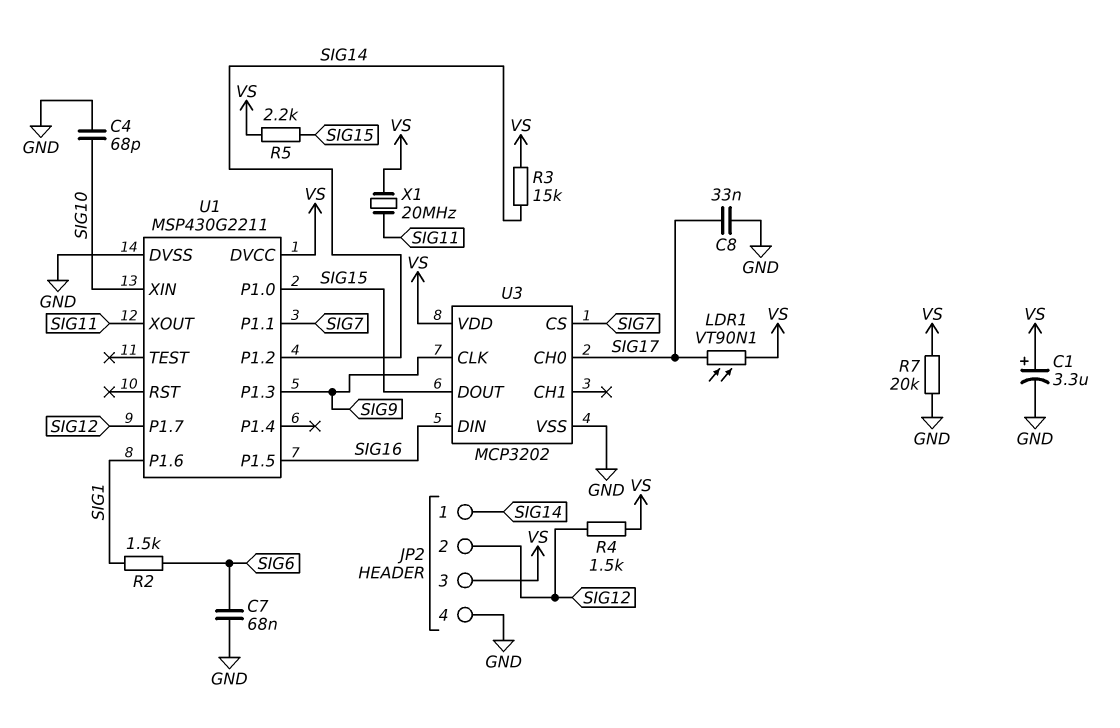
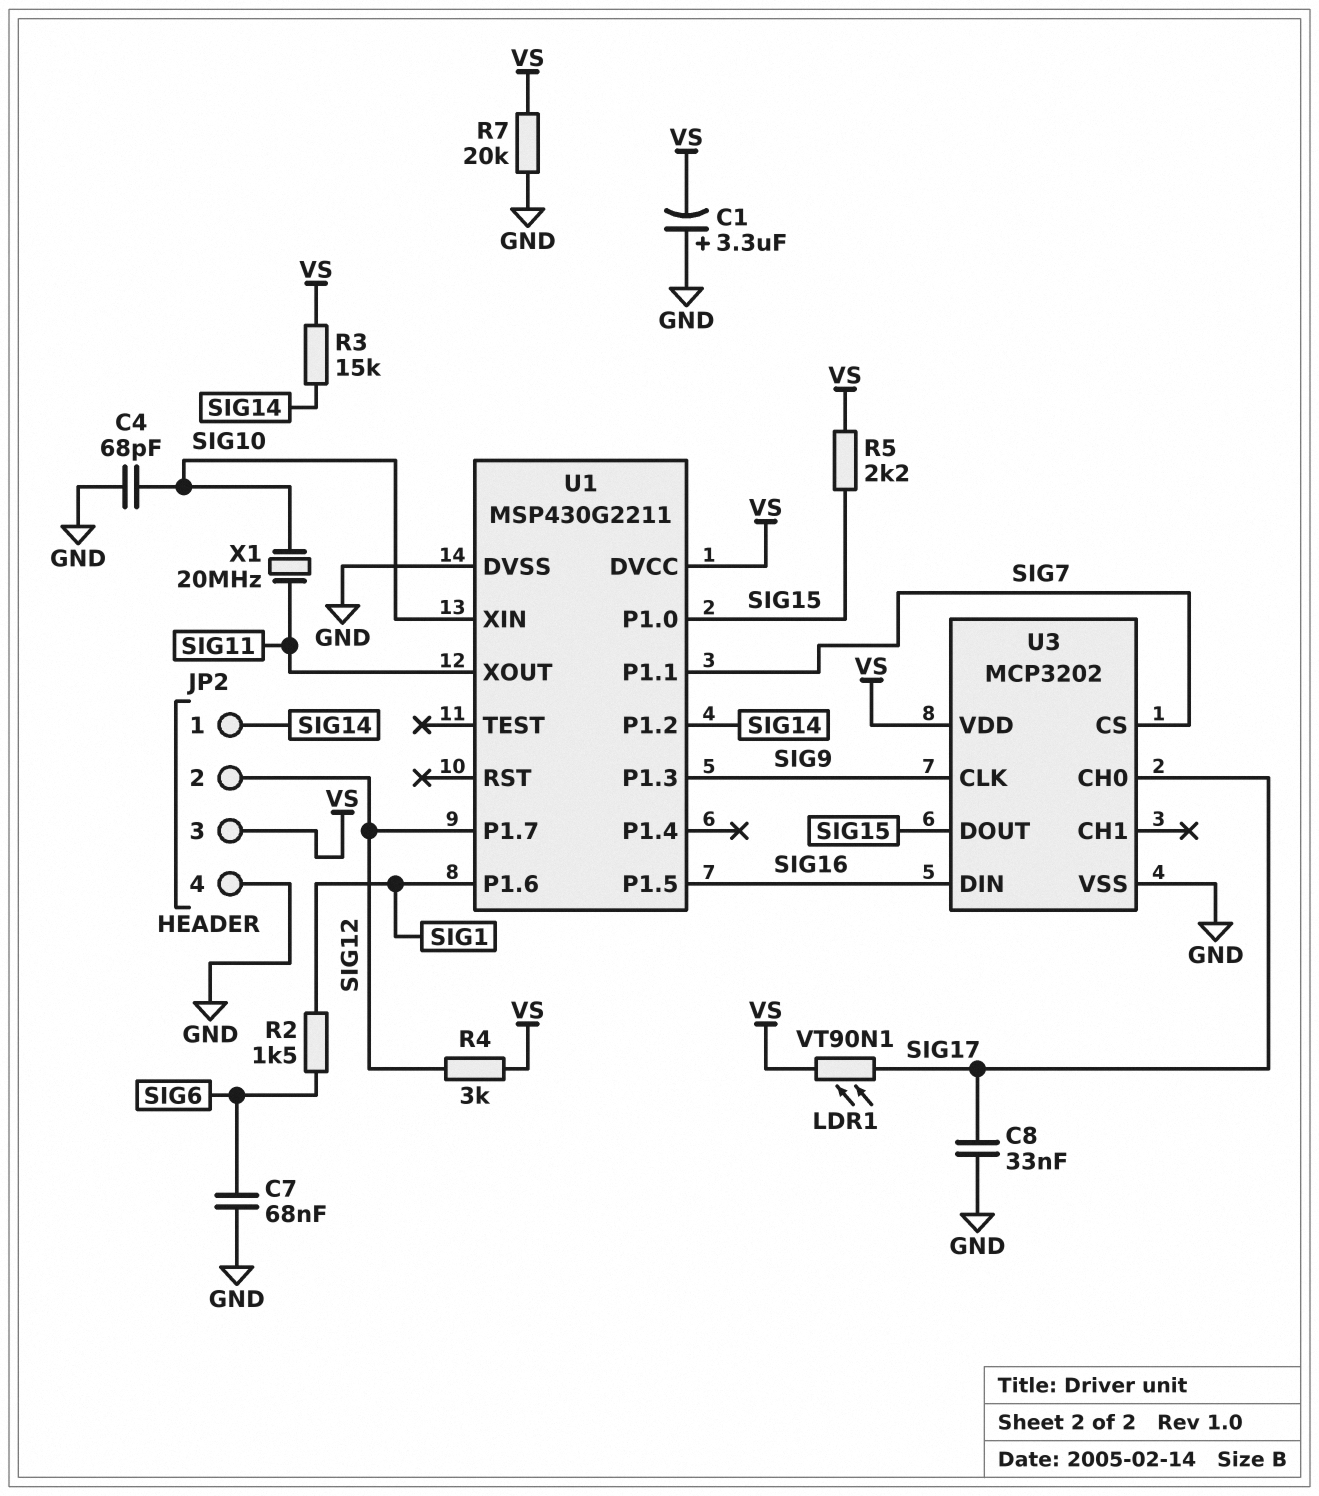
C1: 3.3uF (plus VS, minus GND) -> 3.3uF (plus GND, minus VS)
R4: 1.5k (SIG12, VS) -> 3k (SIG12, VS)
X1: 20MHz (SIG11, VS) -> 20MHz (SIG10, SIG11)

